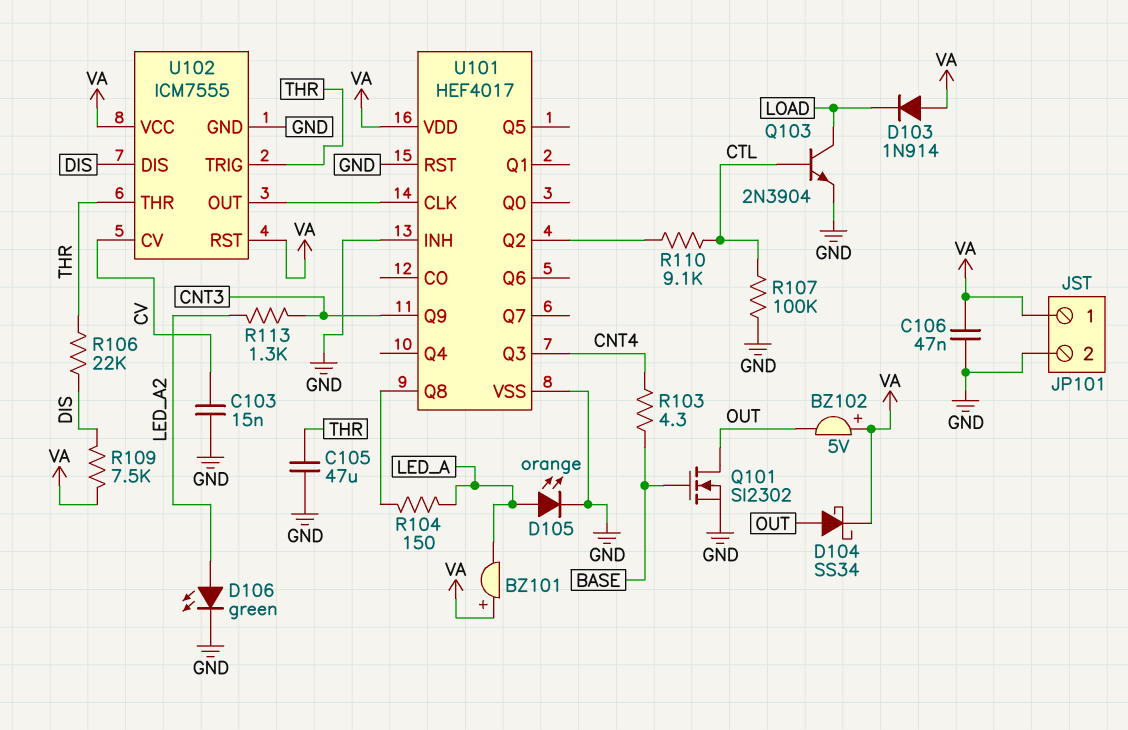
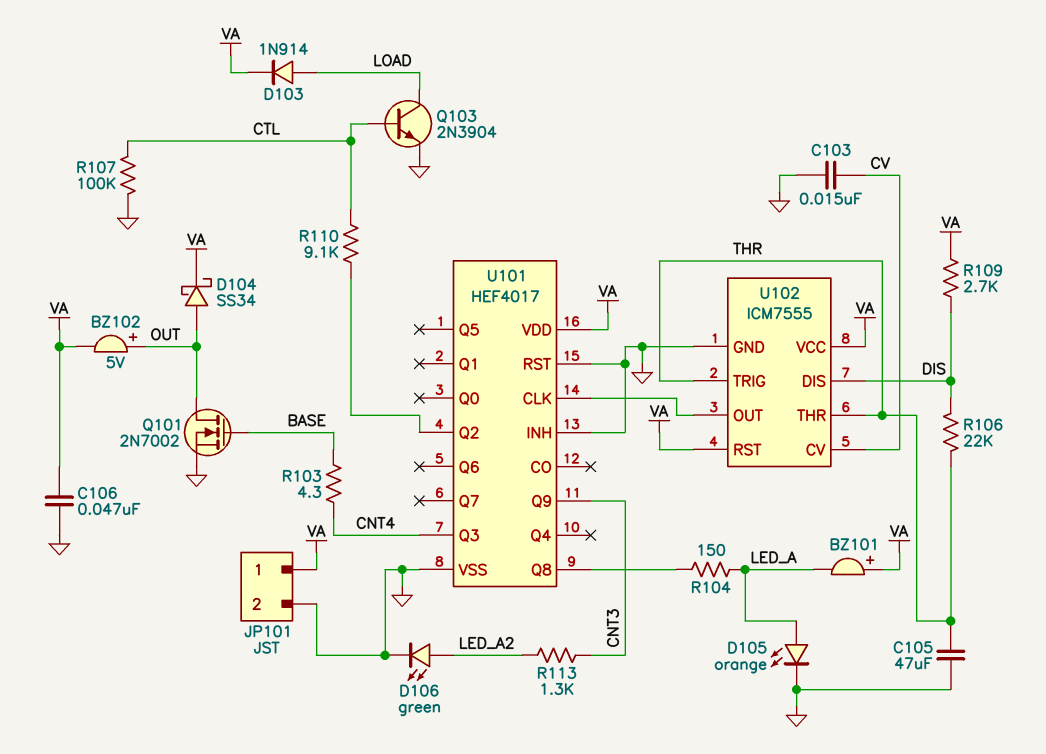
BZ102: buzzer 5V (plus VA, minus OUT) -> buzzer 5V (plus OUT, minus VA)
D103: diode 1N914 (A VA, K LOAD) -> diode 1N914 (A LOAD, K VA)
Q101: NMOS SI2302 (G BASE, D OUT, S GND) -> NMOS 2N7002 (G BASE, D OUT, S GND)
R109: 7.5k (DIS, VA) -> 2.7k (DIS, VA)

